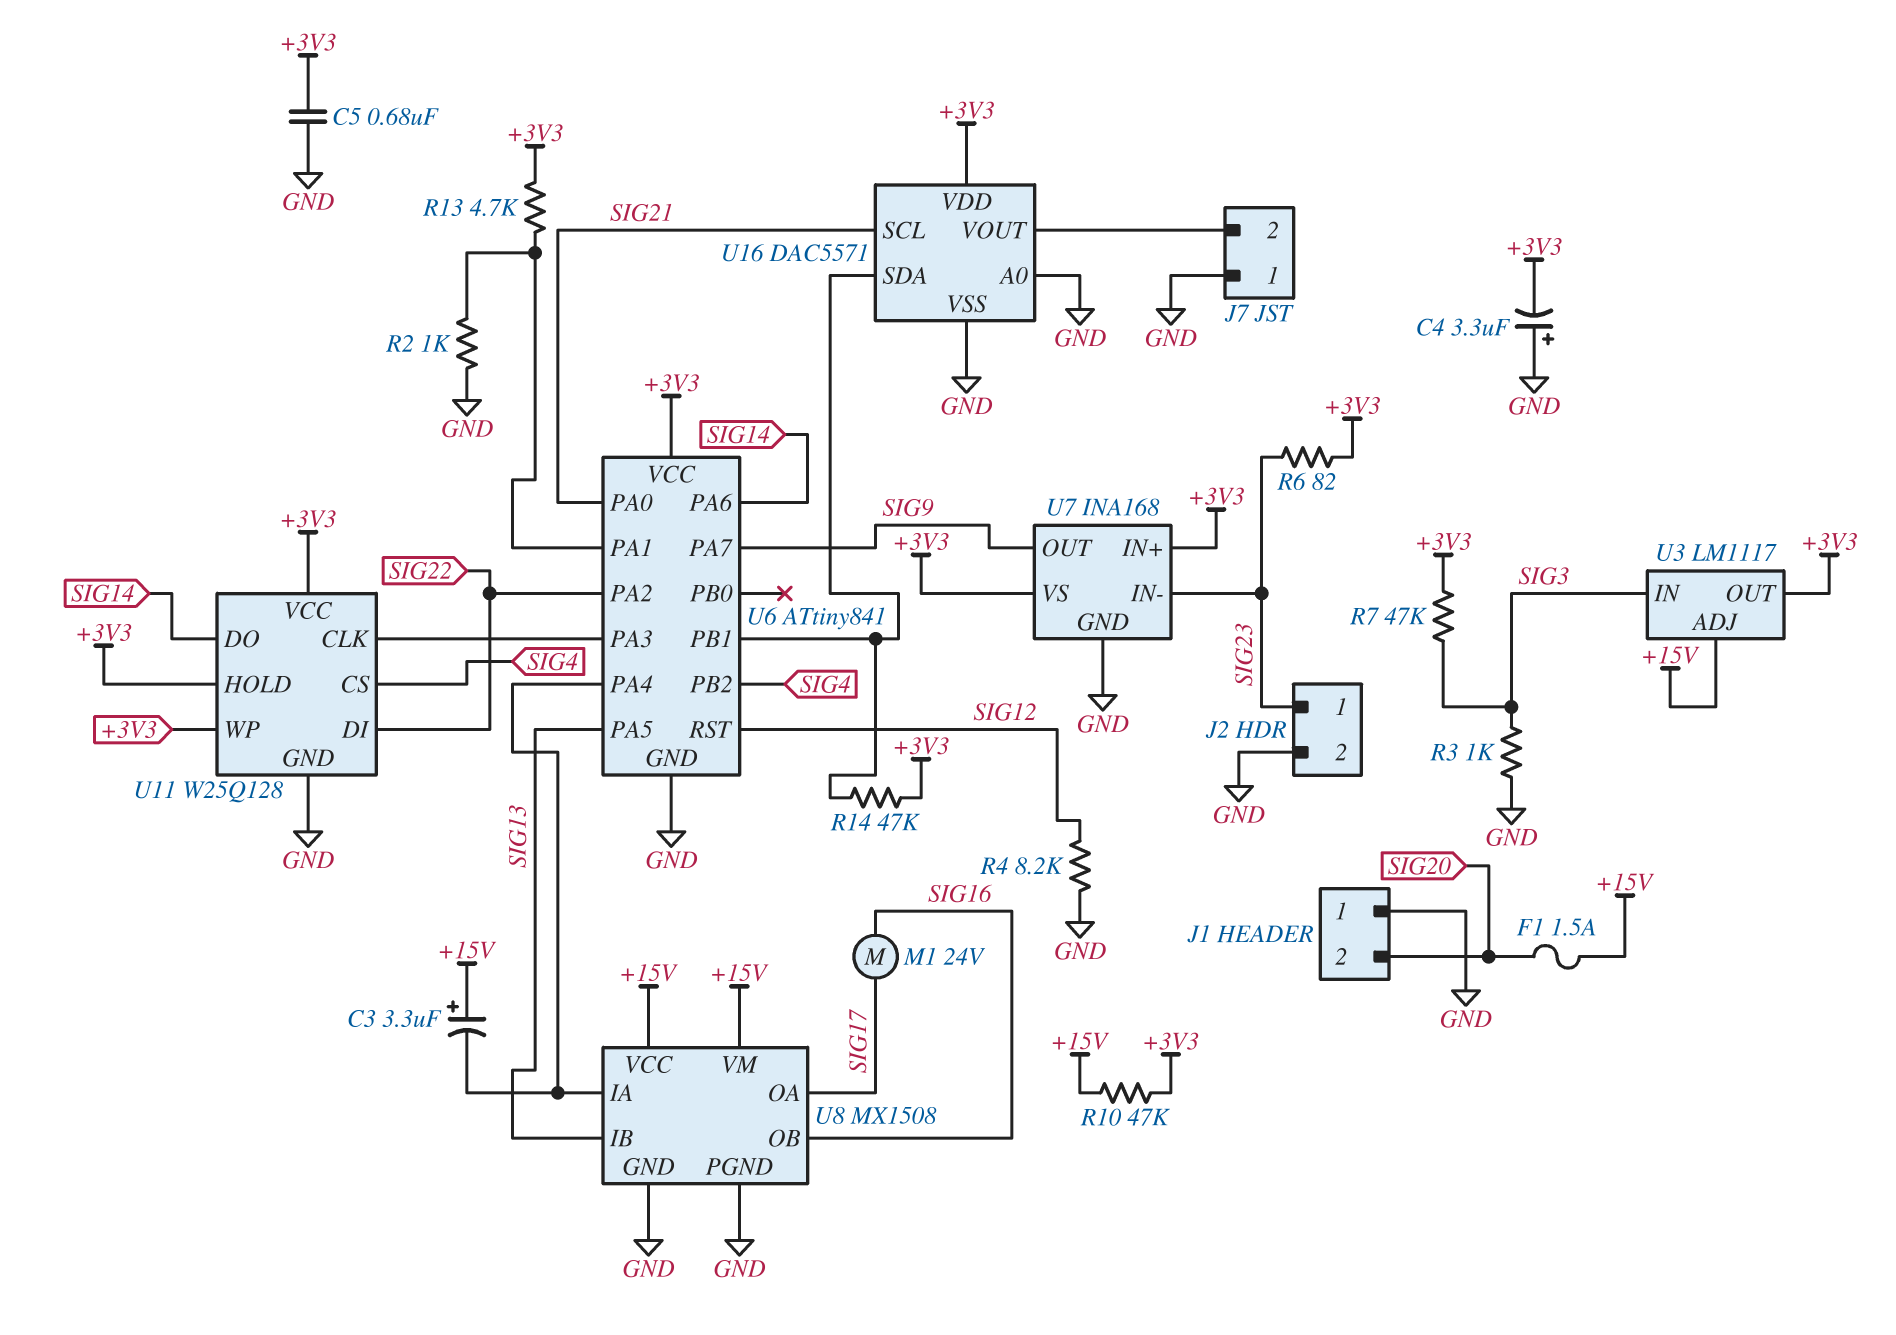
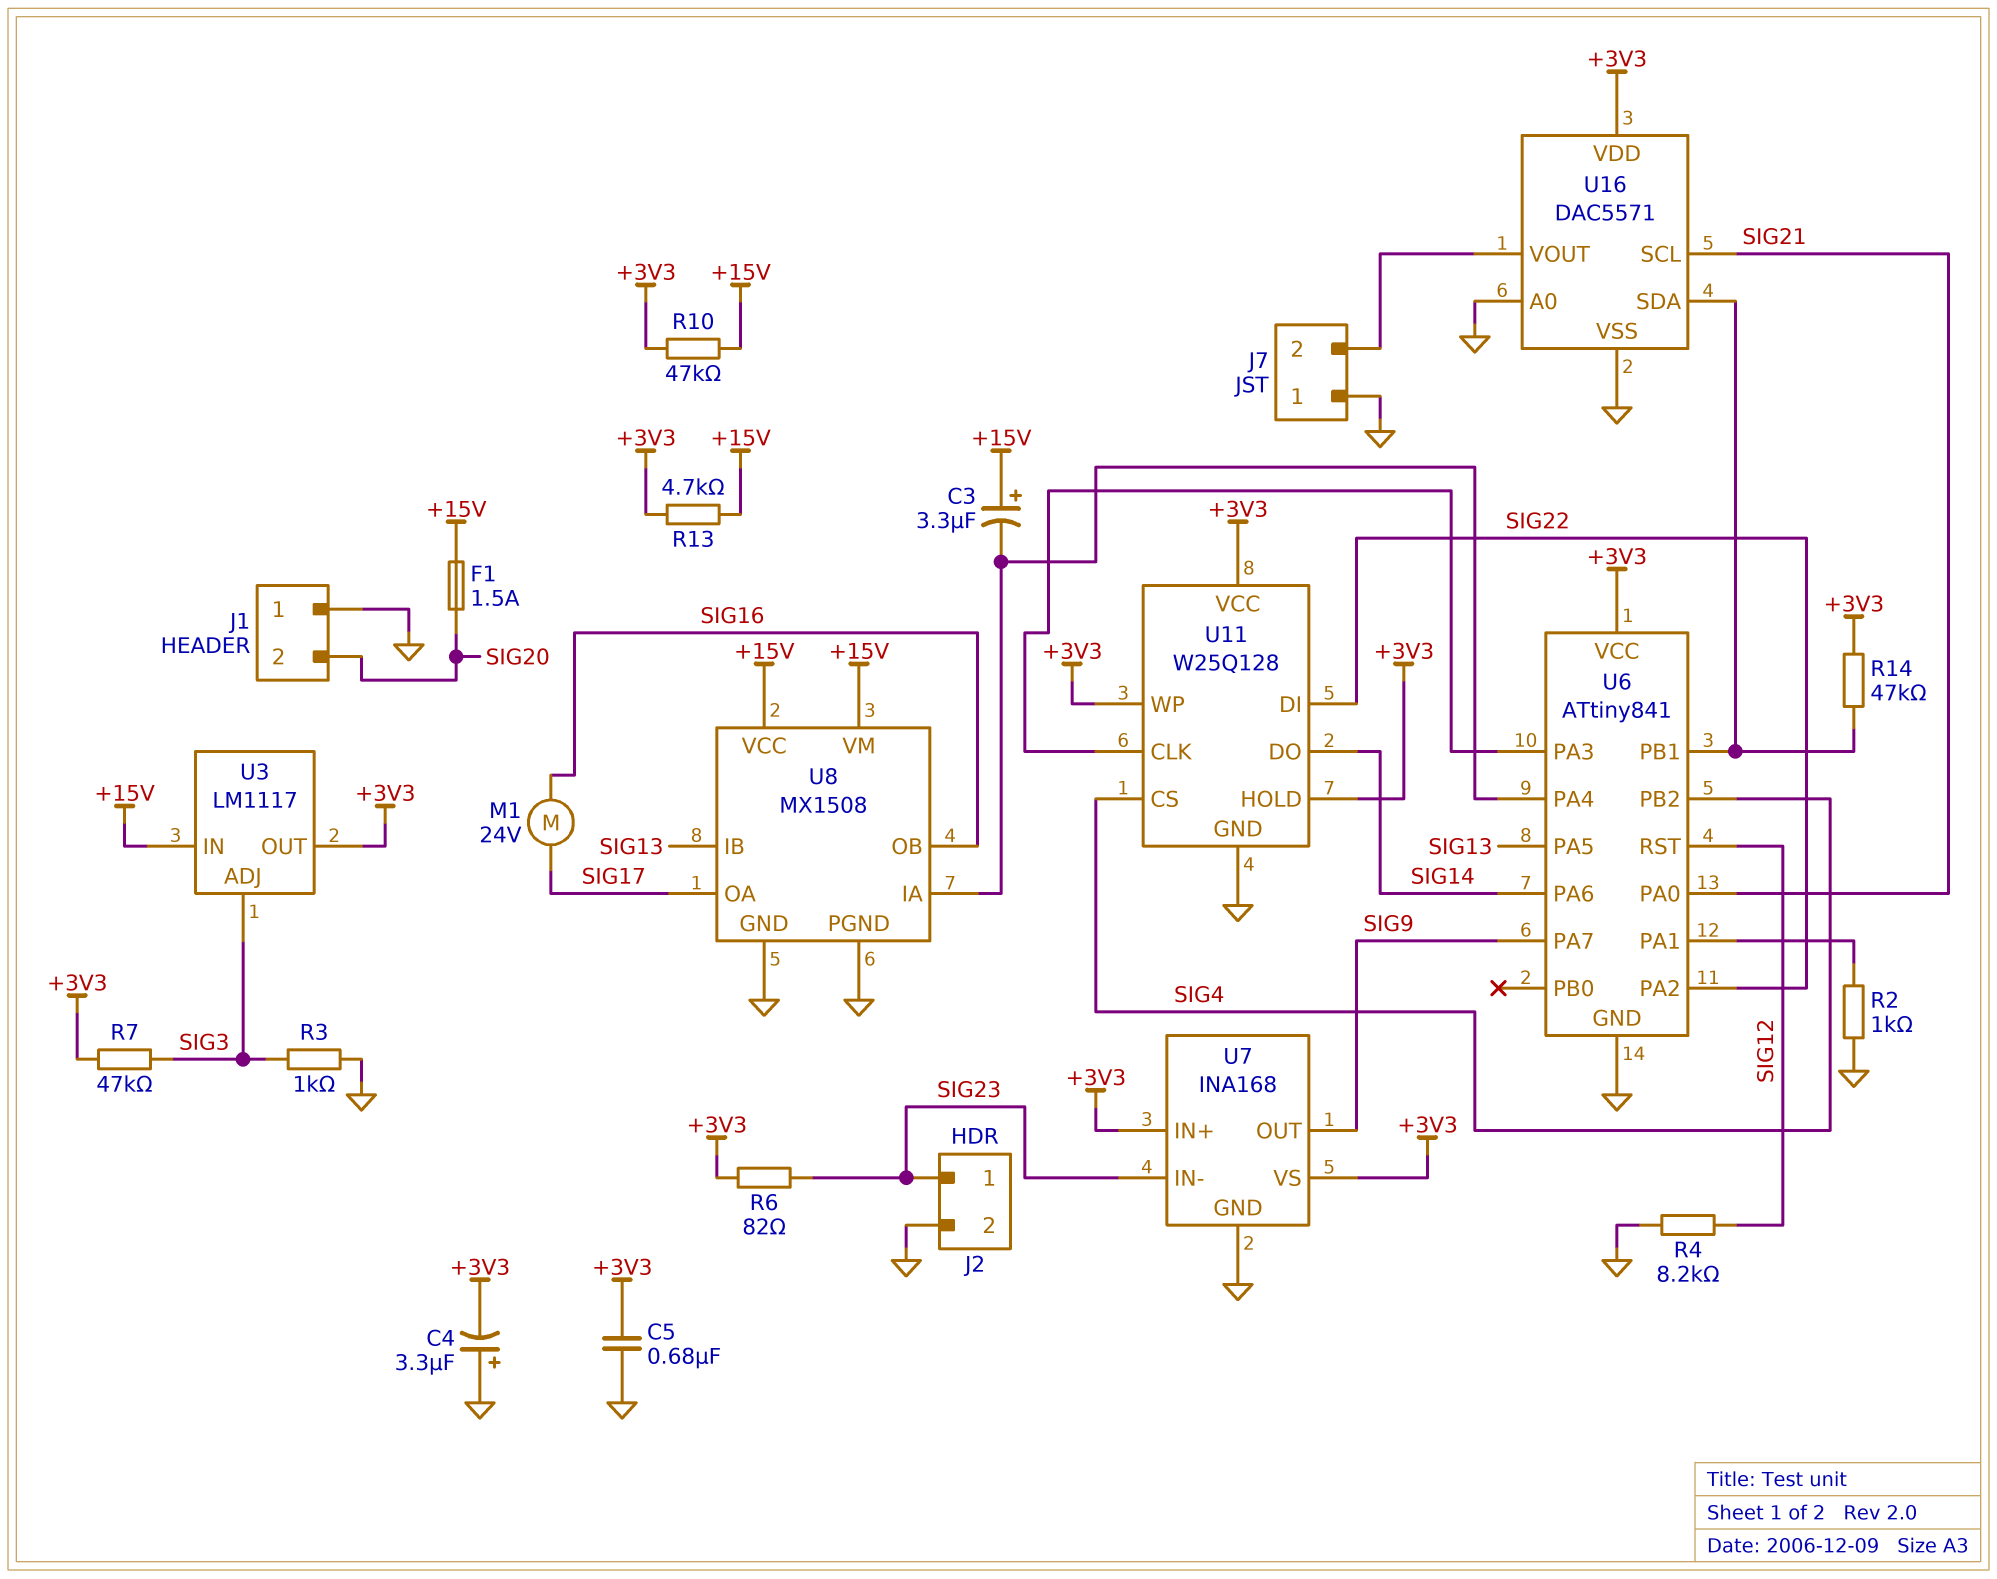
R13: 4.7k (+3V3, U6/PA1) -> 4.7k (+3V3, +15V)
U3 pin ADJ: +15V -> SIG3
U3 pin IN: SIG3 -> +15V

